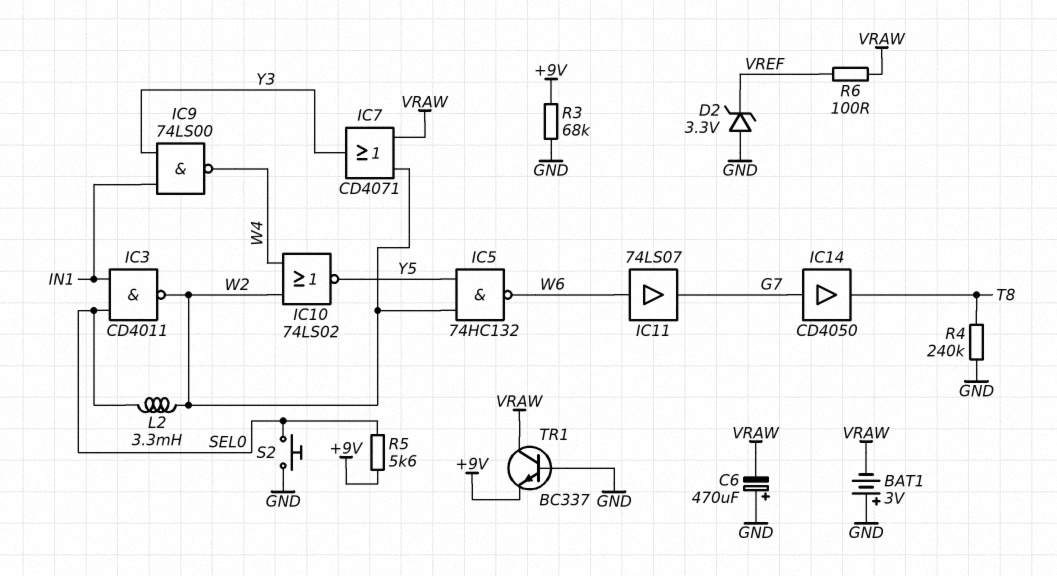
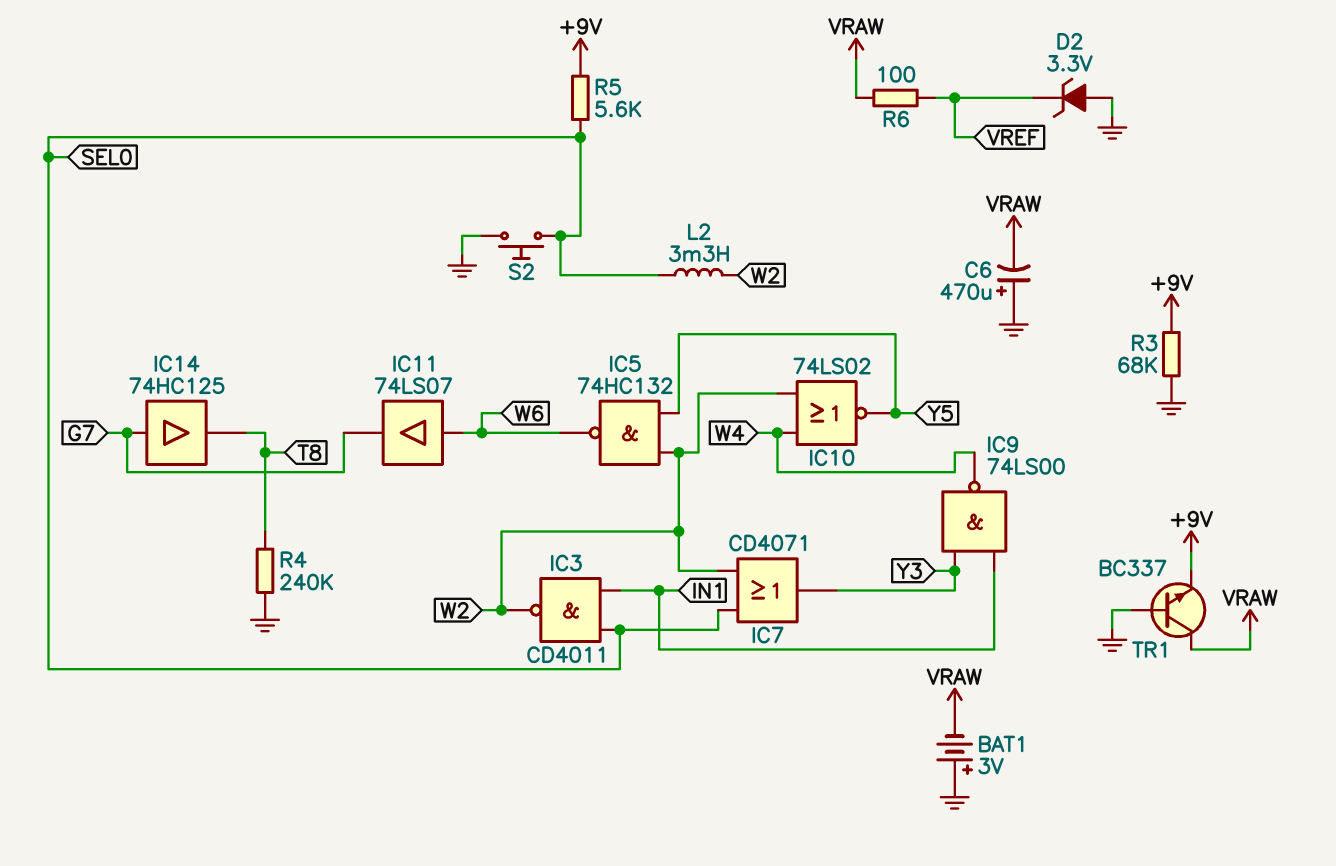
IC7: OR CD4071 (in VRAW, in W2, out Y3) -> OR CD4071 (in SEL0, in W2, out Y3)
IC14: buffer CD4050 (in G7, out T8) -> buffer 74HC125 (in G7, out T8)

